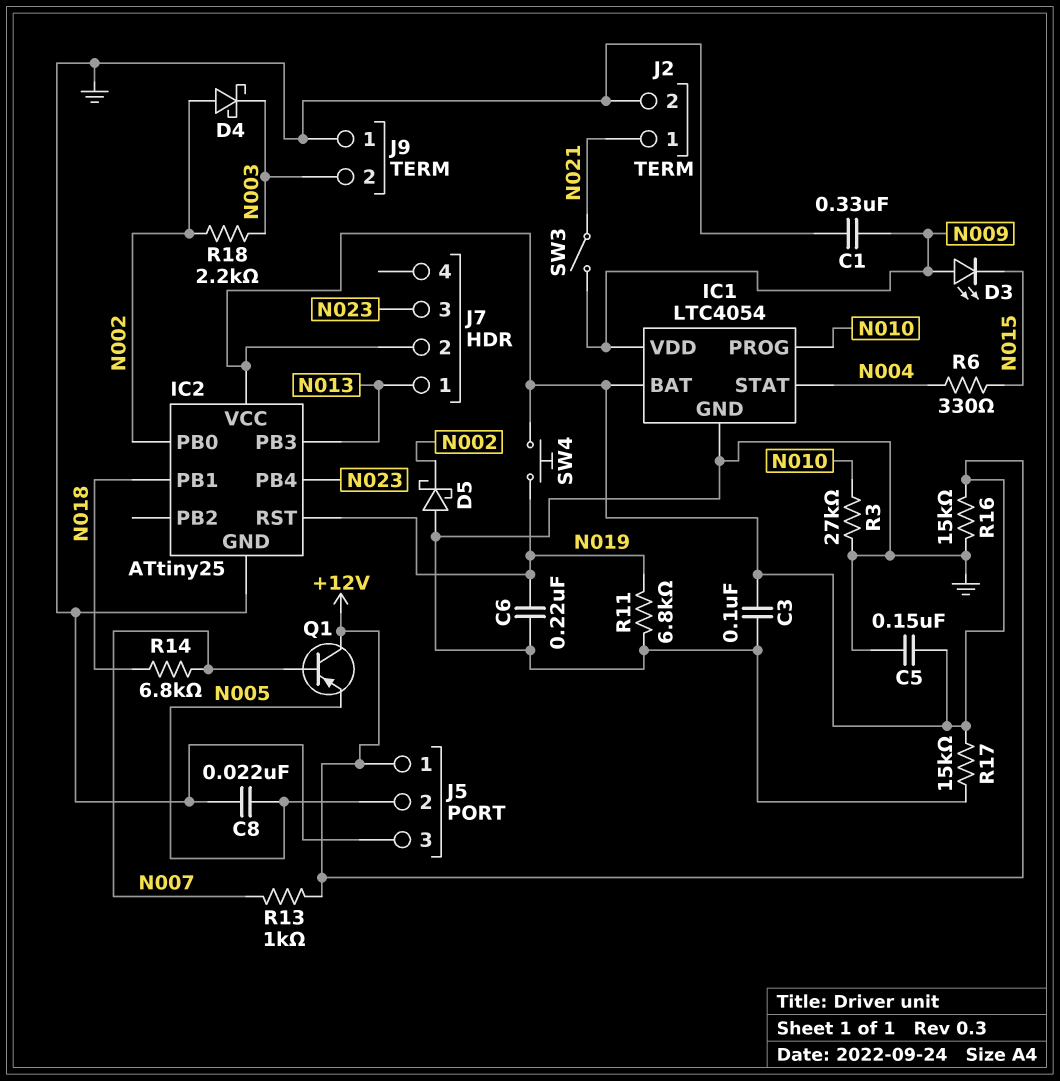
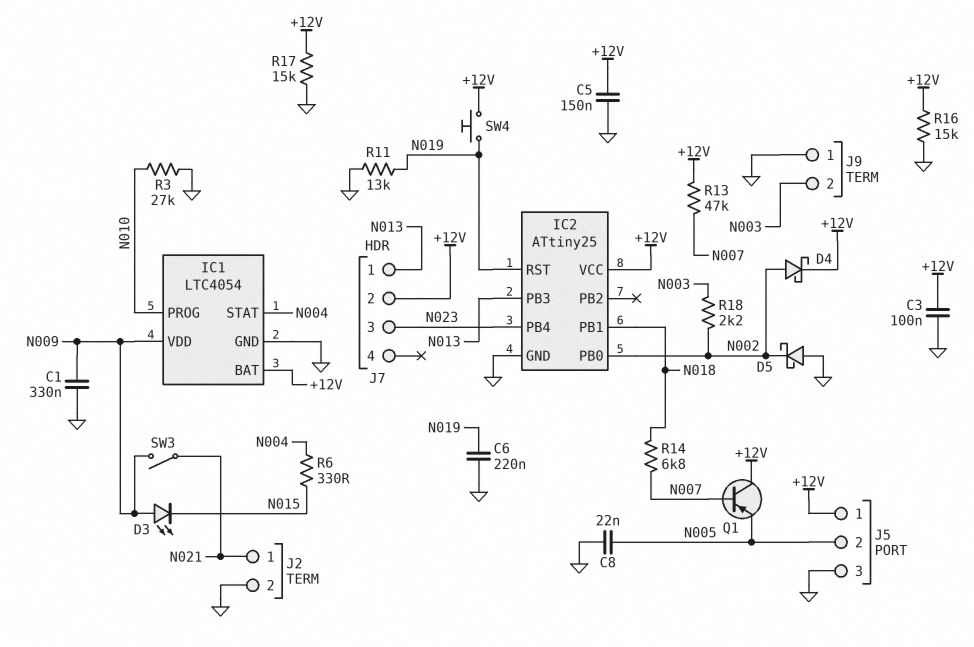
D4: schottky (A N002, K N003) -> schottky (A N002, K +12V)
R11: 6.8k (GND, N019) -> 13k (GND, N019)
R13: 1k (+12V, N007) -> 47k (+12V, N007)

